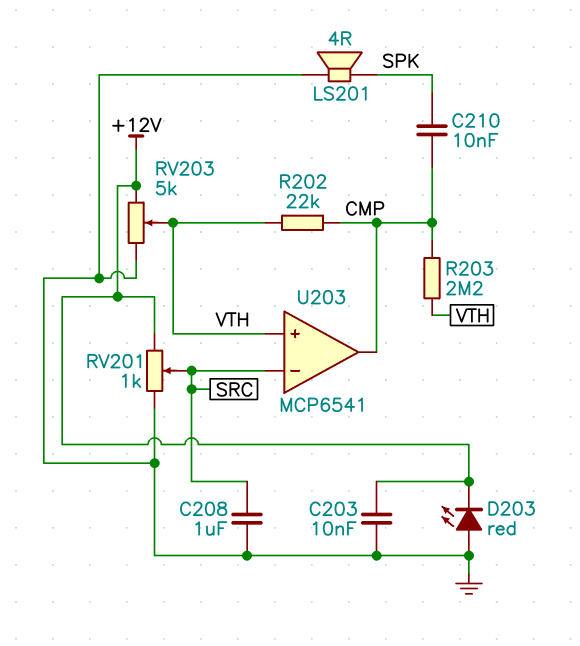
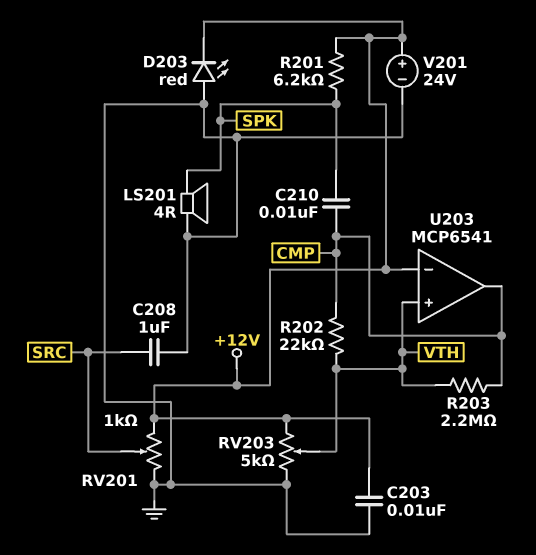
R201: none -> 6.2k (+12V, SPK)
U203 pin in-: SRC -> +12V
V201: none -> 24V (plus +12V, minus GND)

